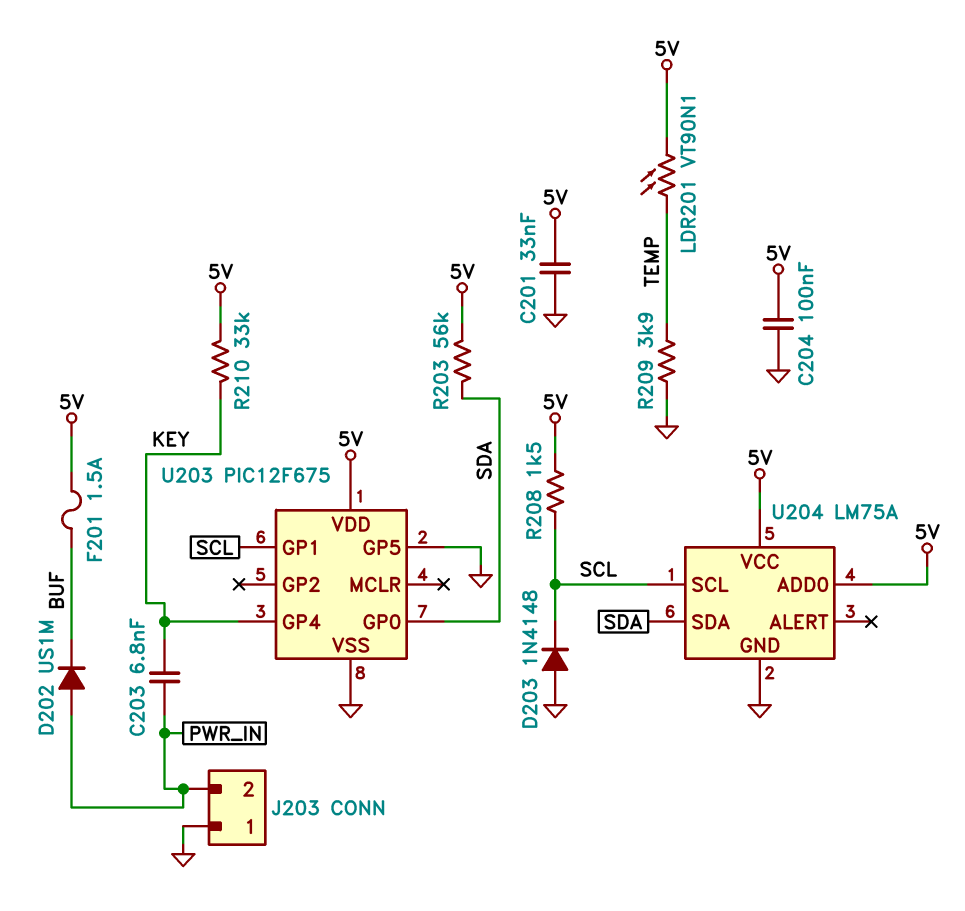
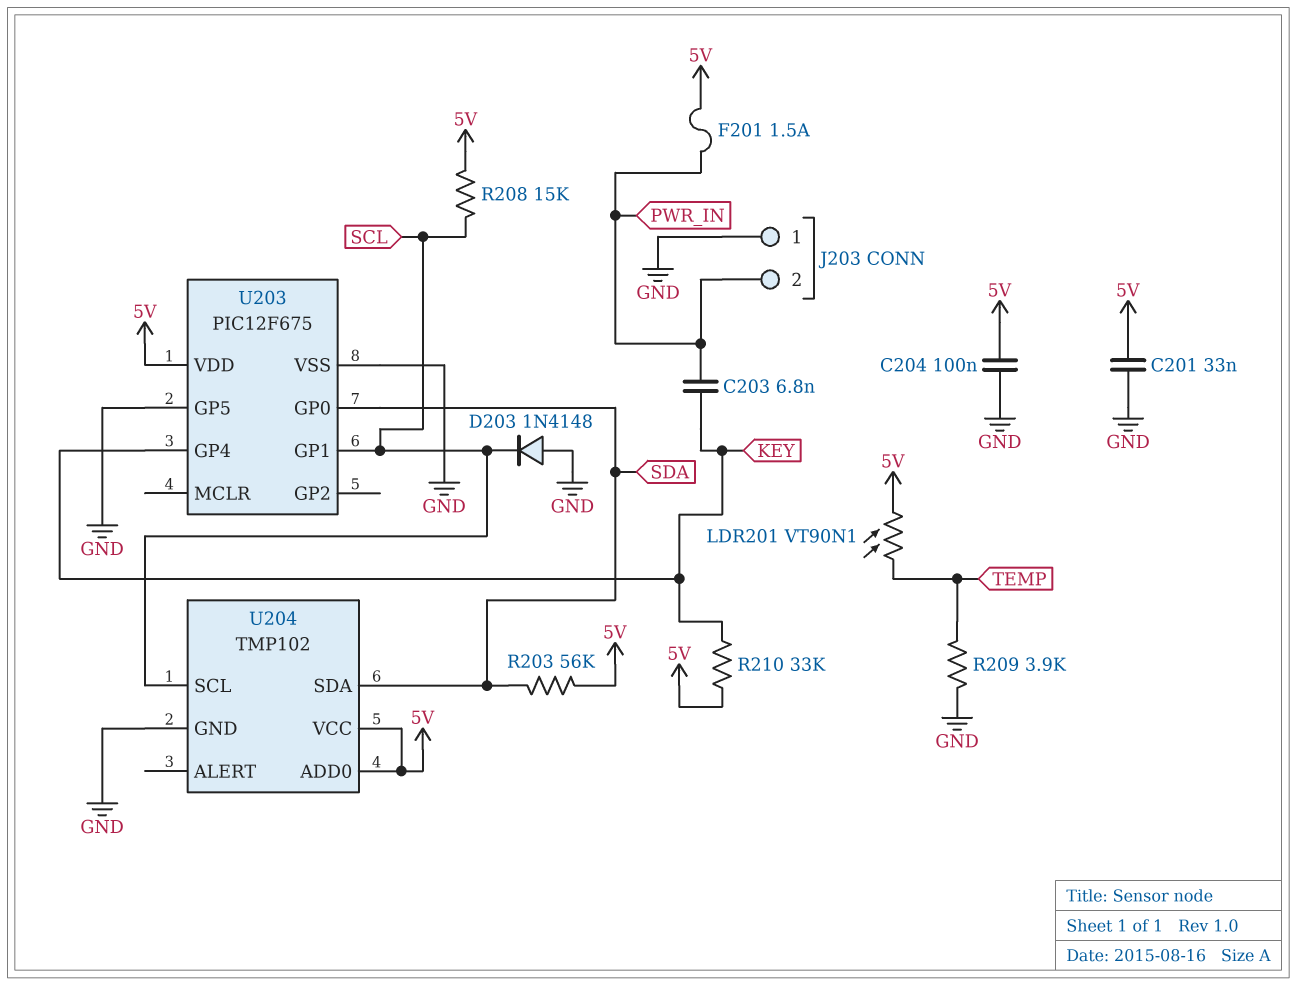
D202: diode US1M (A PWR_IN, K BUF) -> none
F201: 1.5A (5V, BUF) -> 1.5A (5V, PWR_IN)
R208: 1.5k (5V, SCL) -> 15k (5V, SCL)
U204: LM75A -> TMP102

